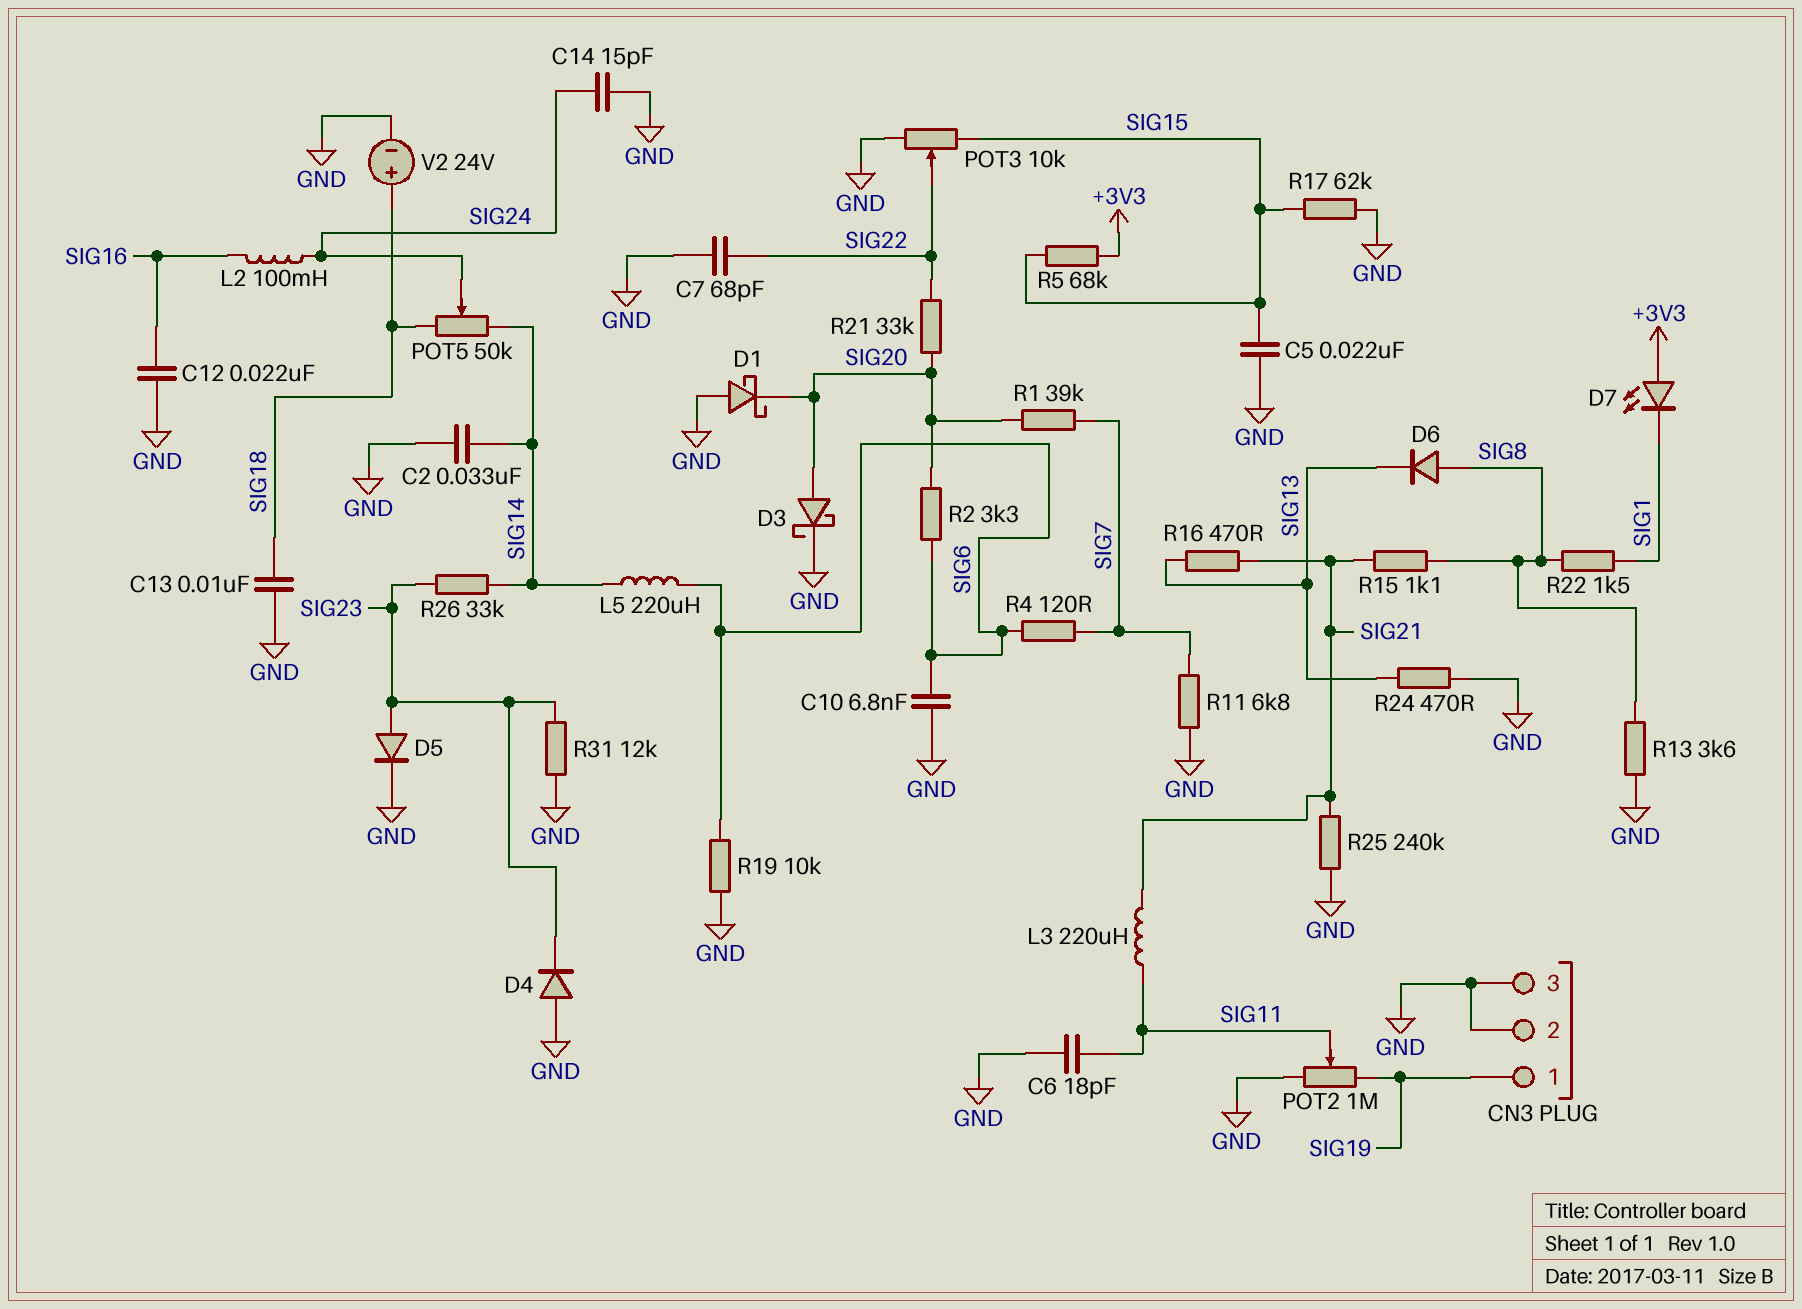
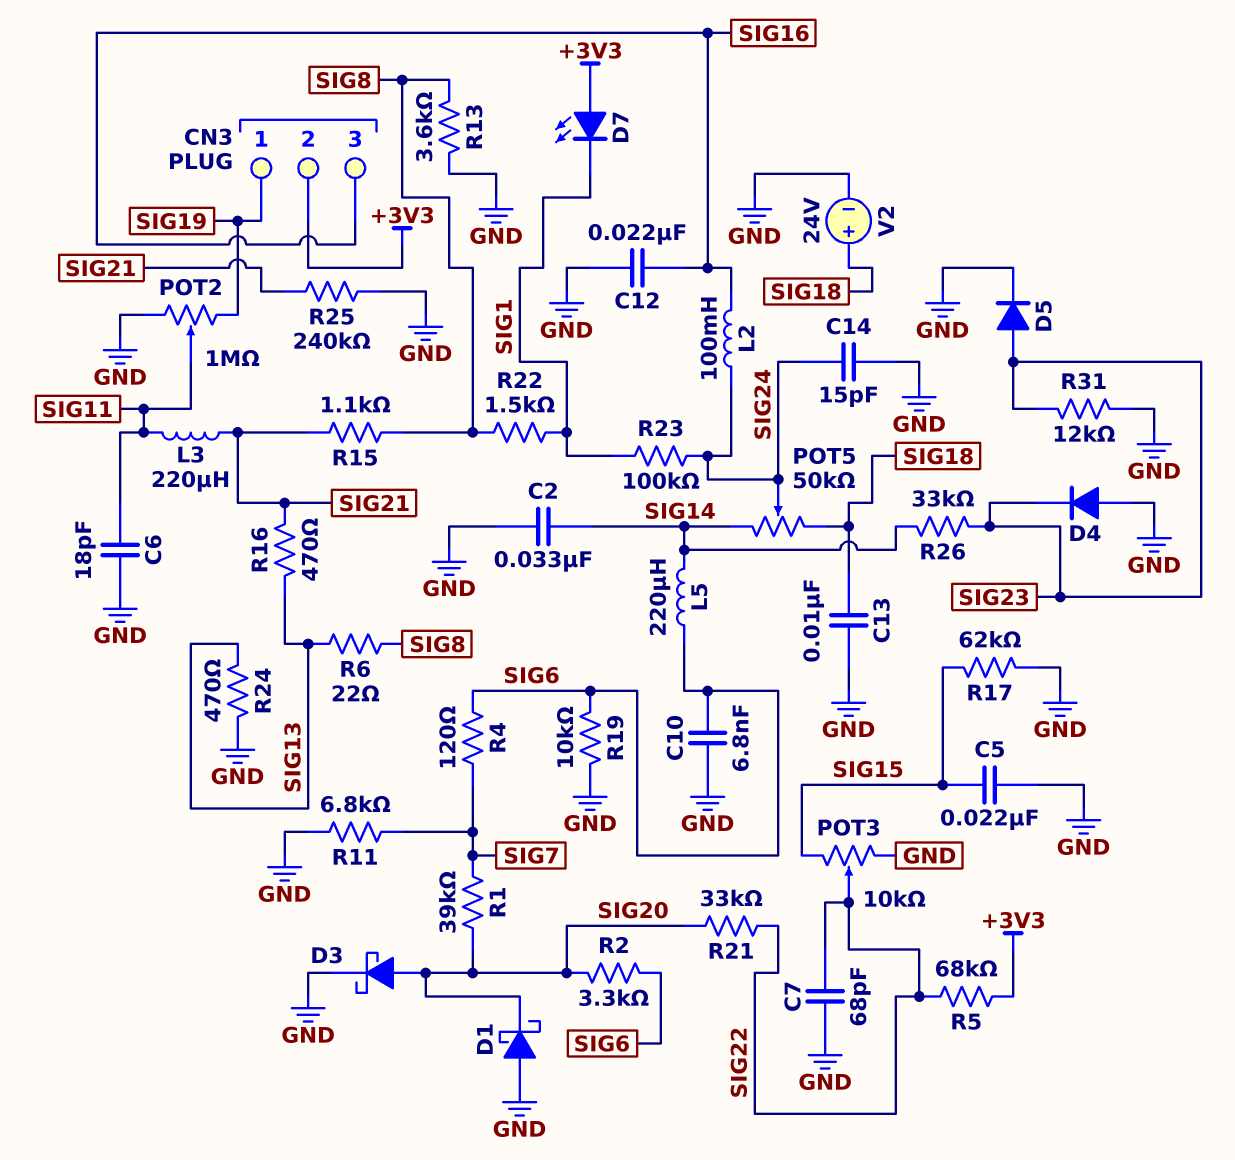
CN3 pin 2: GND -> +3V3
CN3 pin 3: GND -> SIG16
D6: diode (A SIG8, K SIG13) -> none
R5: 68k (+3V3, SIG15) -> 68k (+3V3, SIG22)
R6: none -> 22 (SIG8, SIG13)
R23: none -> 100k (SIG1, SIG24)

